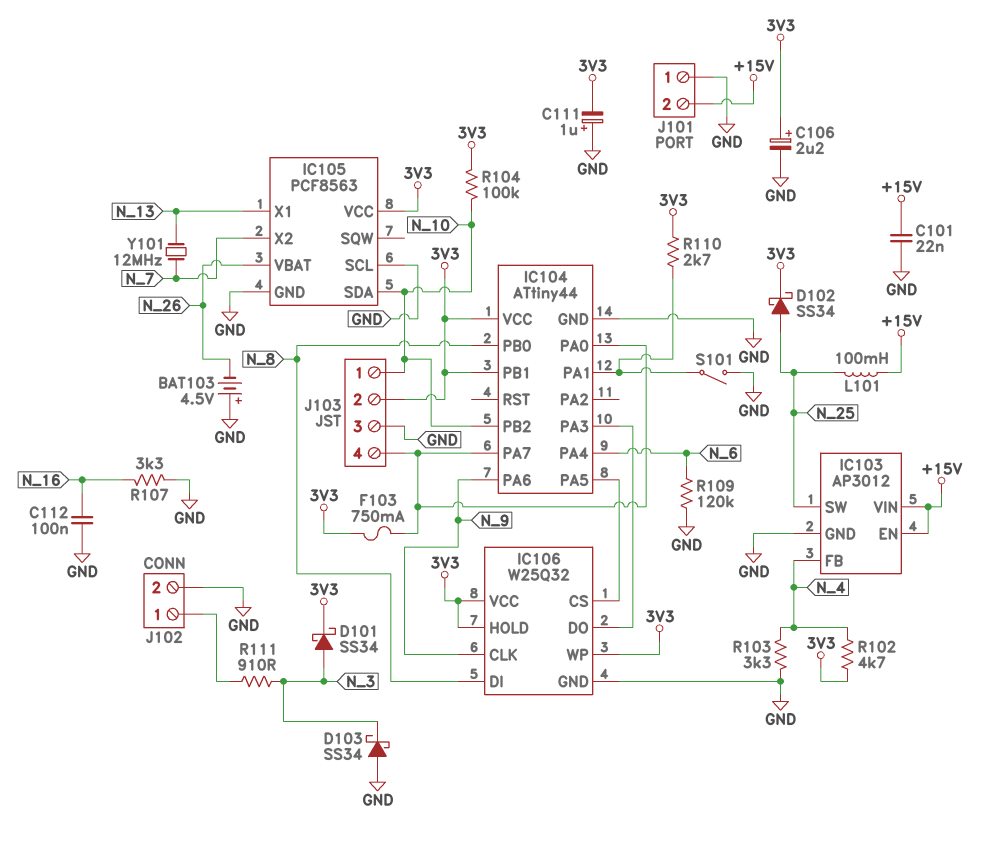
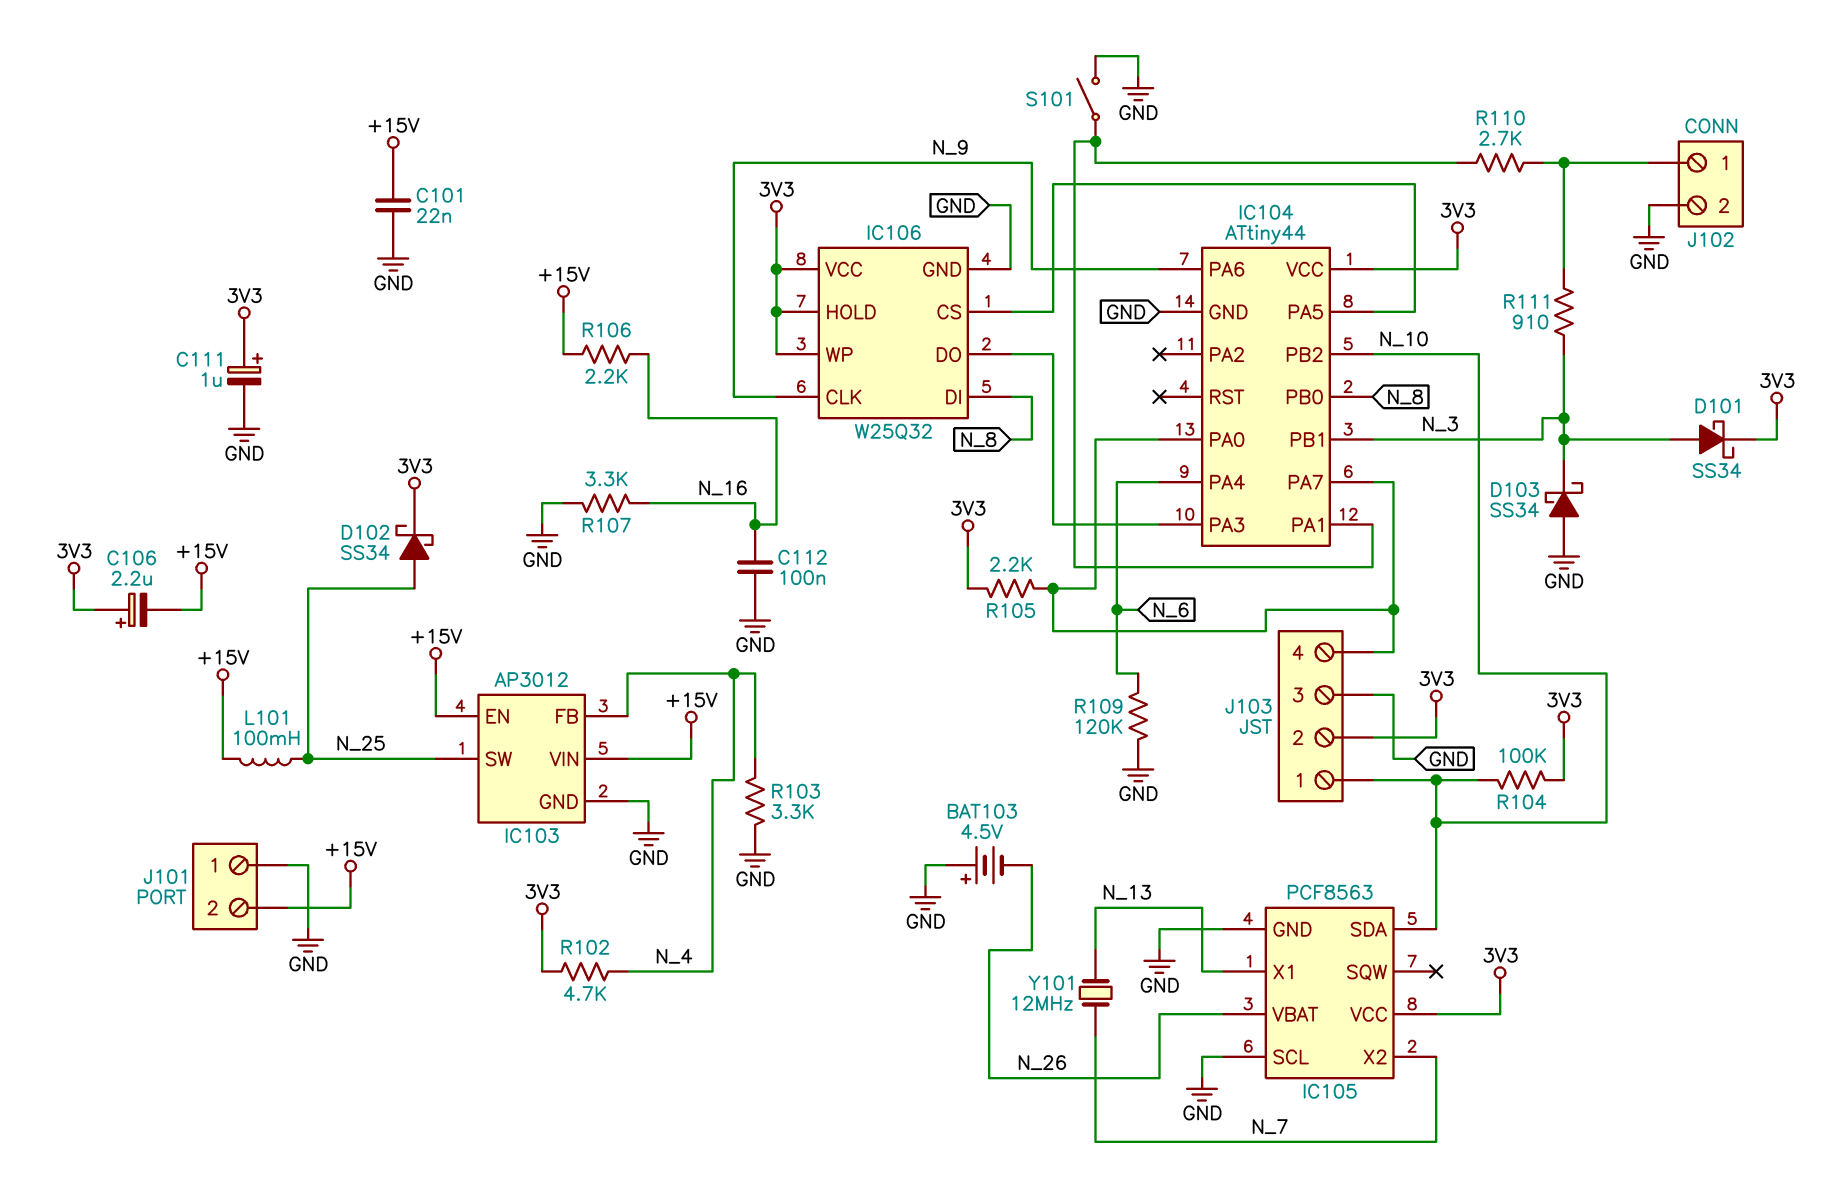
C106: 2.2uF (plus 3V3, minus GND) -> 2.2uF (plus 3V3, minus +15V)
C111: 1uF (plus GND, minus 3V3) -> 1uF (plus 3V3, minus GND)
F103: 750mA (3V3, IC104/PA0) -> none
IC104 pin PB1: 3V3 -> N_3
R105: none -> 2.2k (3V3, IC104/PA0)
R106: none -> 2.2k (+15V, N_16)
R110: 2.7k (3V3, IC104/PA1) -> 2.7k (IC104/PA1, J102/1)

